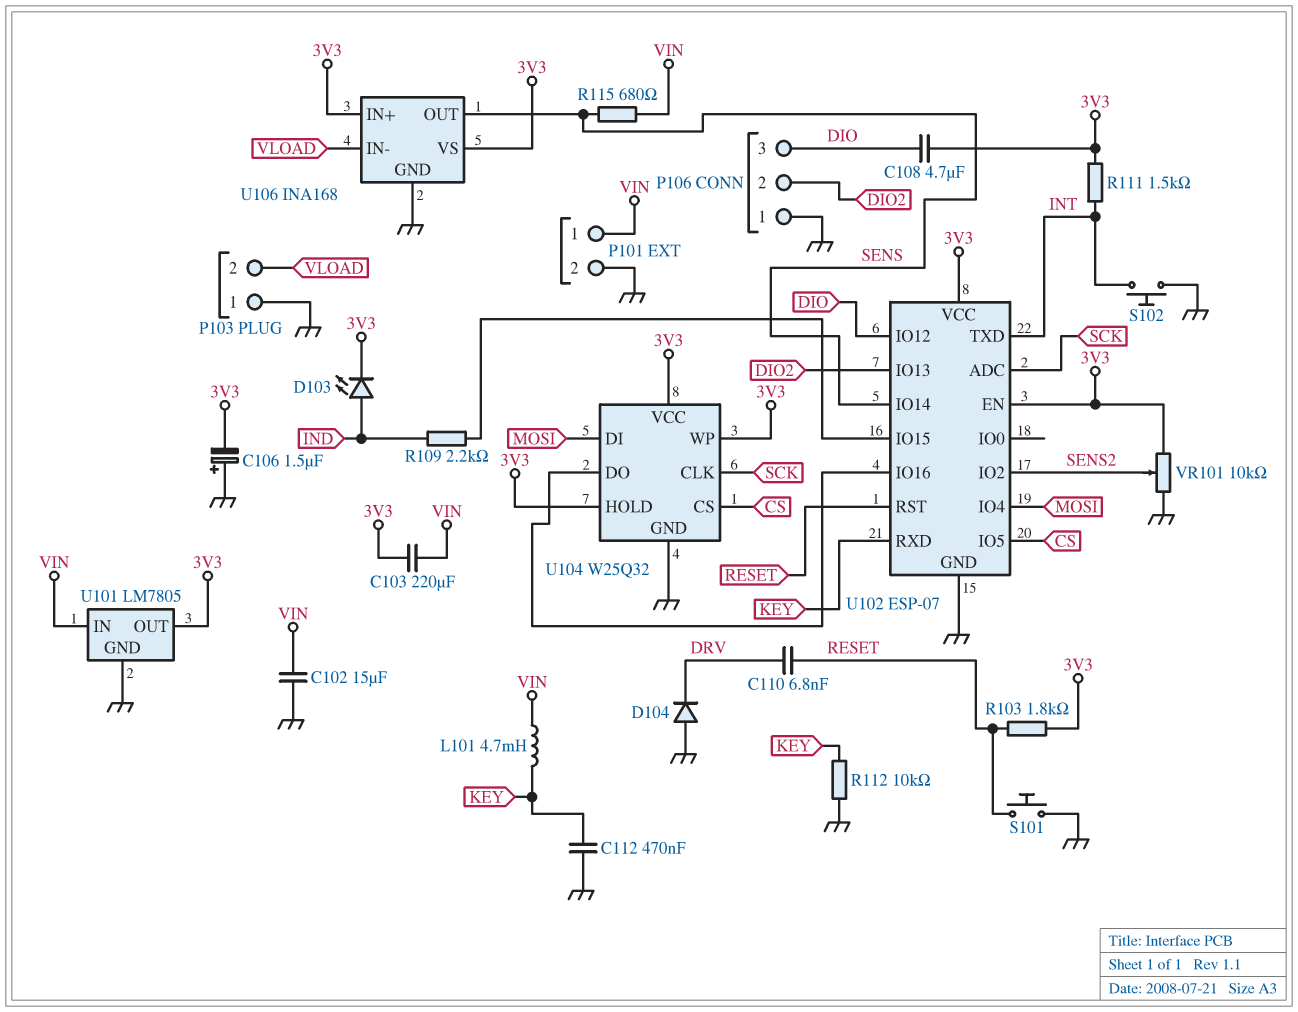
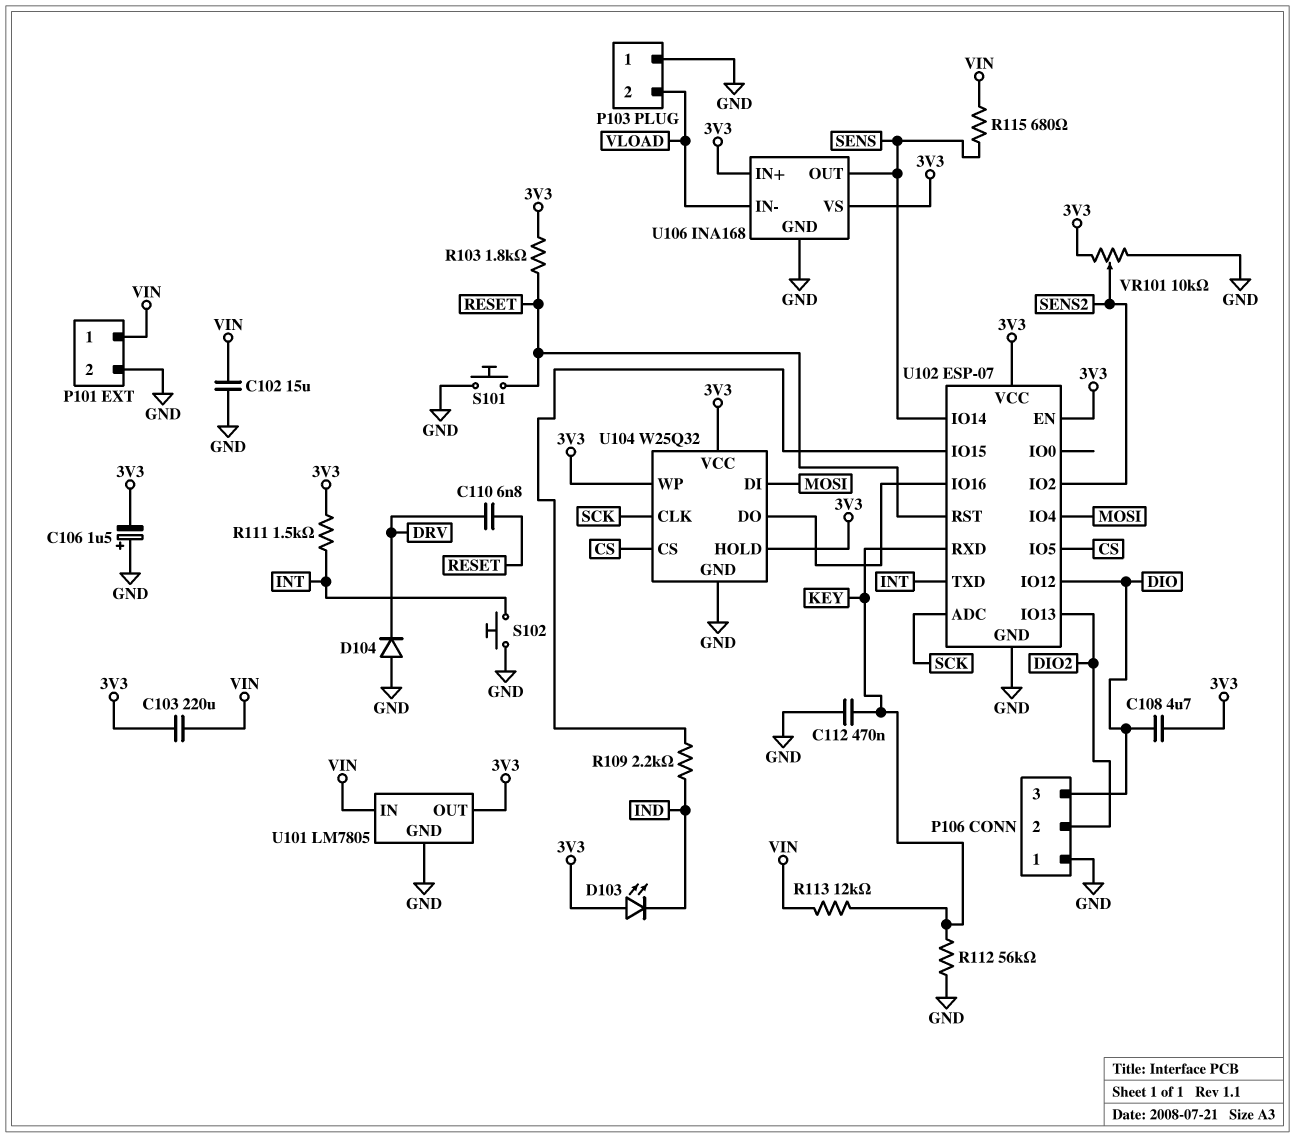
D103: LED (A IND, K 3V3) -> LED (A 3V3, K IND)
L101: 4.7mH (KEY, VIN) -> none
R112: 10k (GND, KEY) -> 56k (GND, KEY)
R113: none -> 12k (KEY, VIN)

